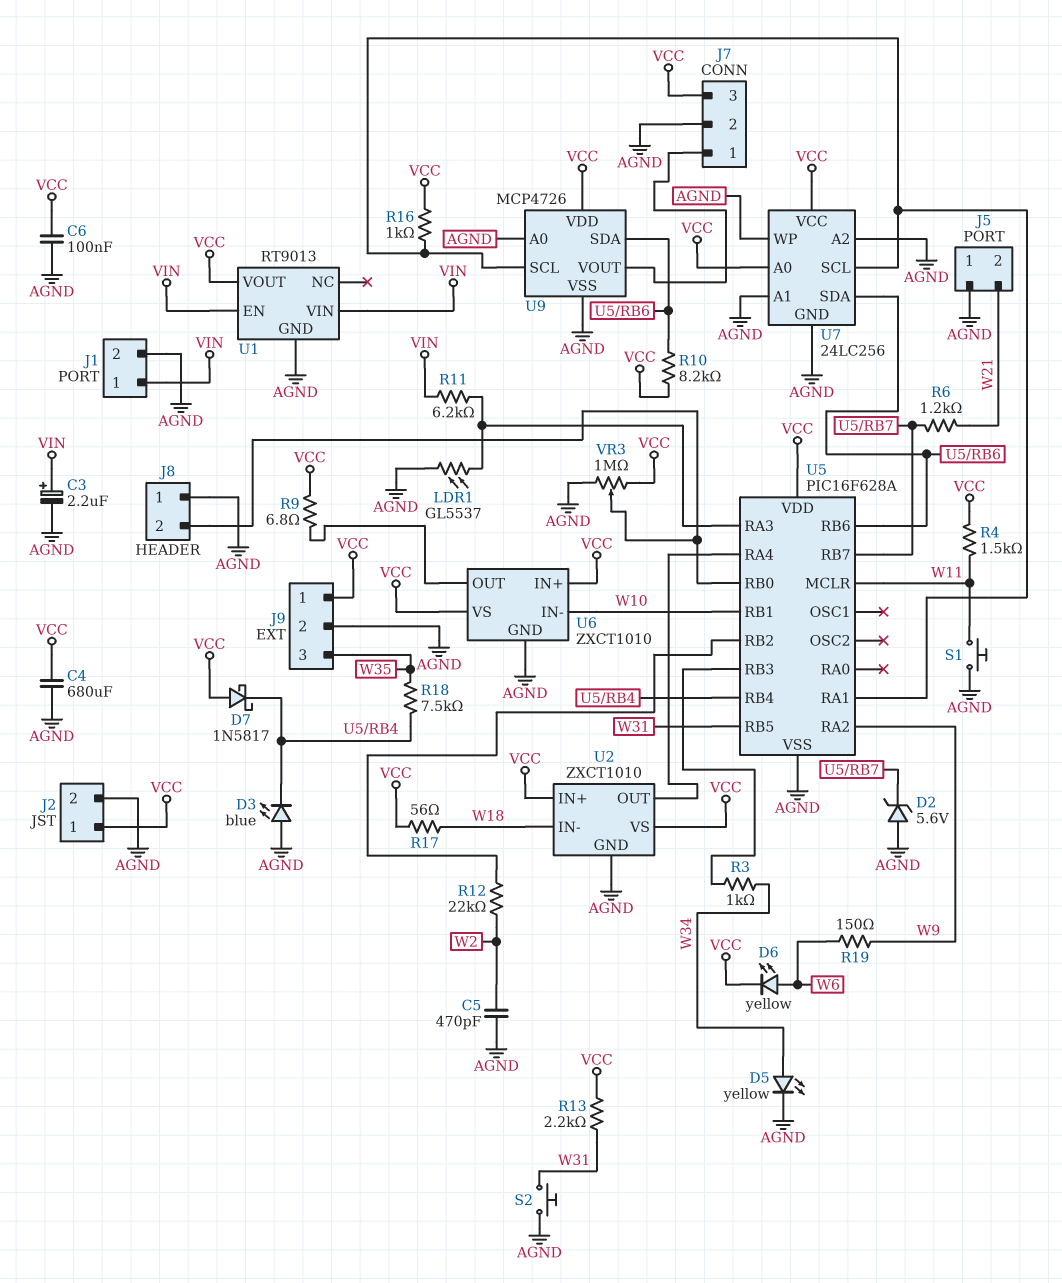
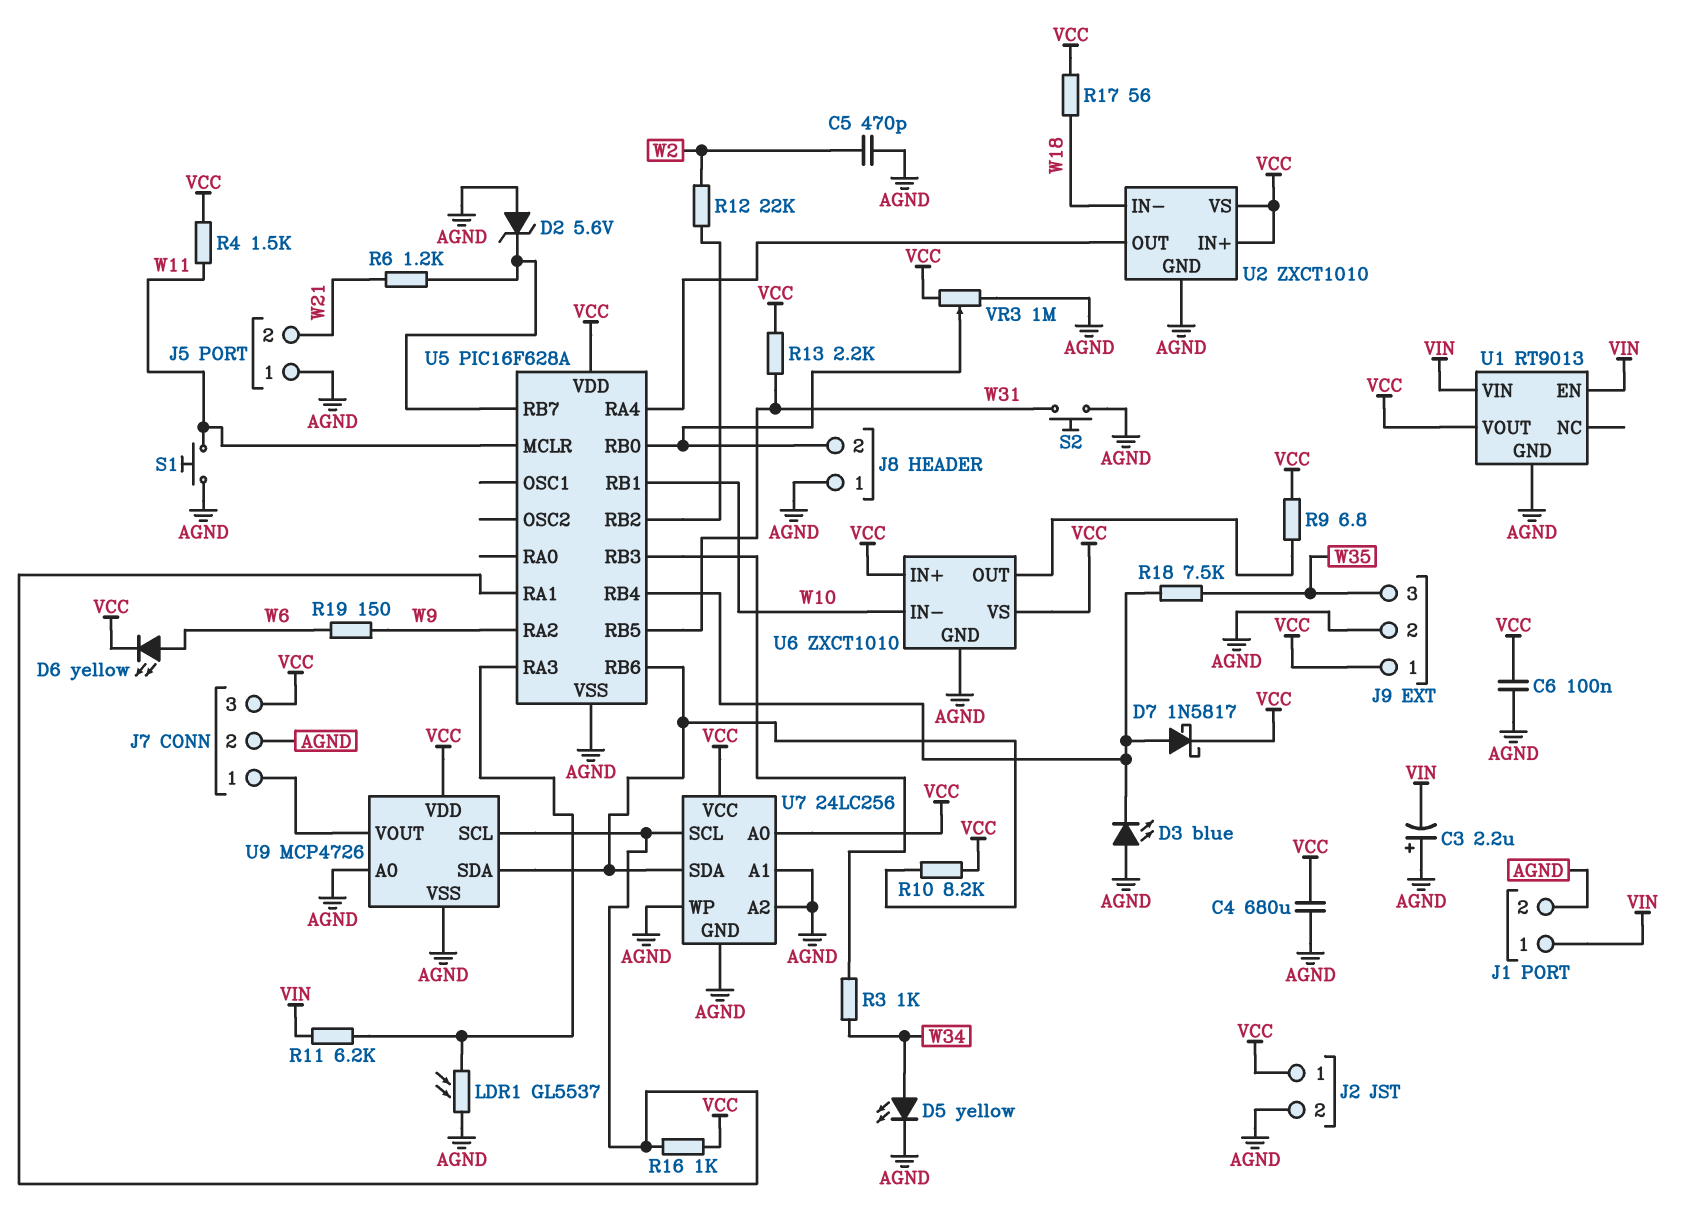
C3: 2.2uF (plus VIN, minus AGND) -> 2.2uF (plus AGND, minus VIN)
D7: schottky 1N5817 (A VCC, K U5/RB4) -> schottky 1N5817 (A U5/RB4, K VCC)

